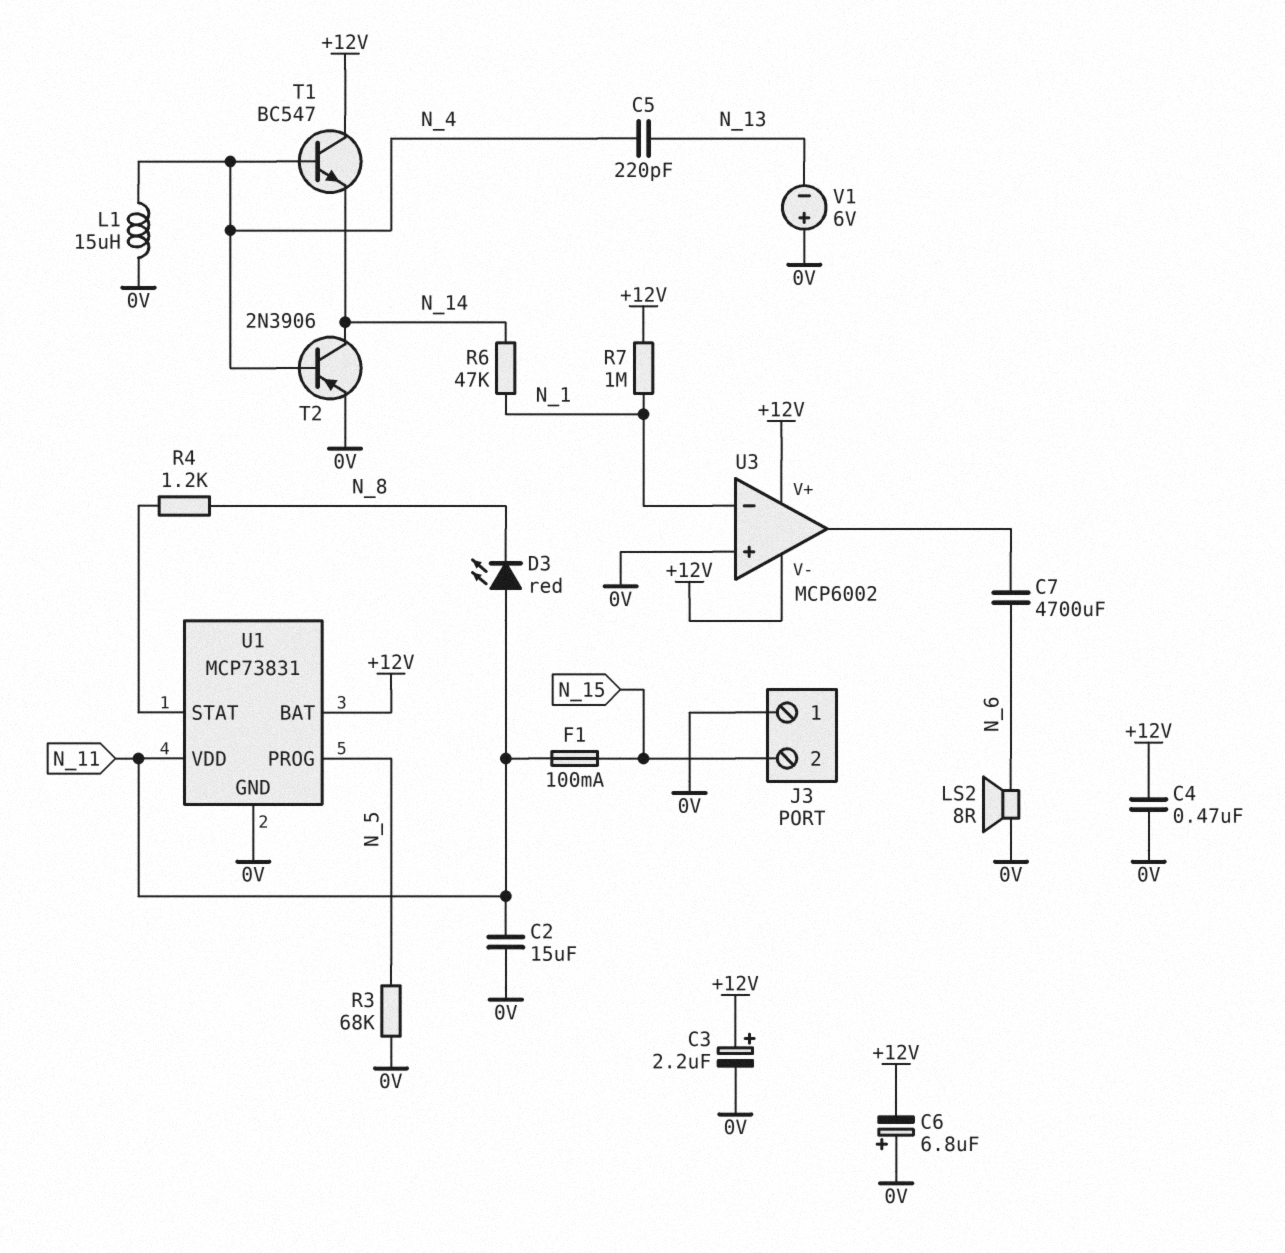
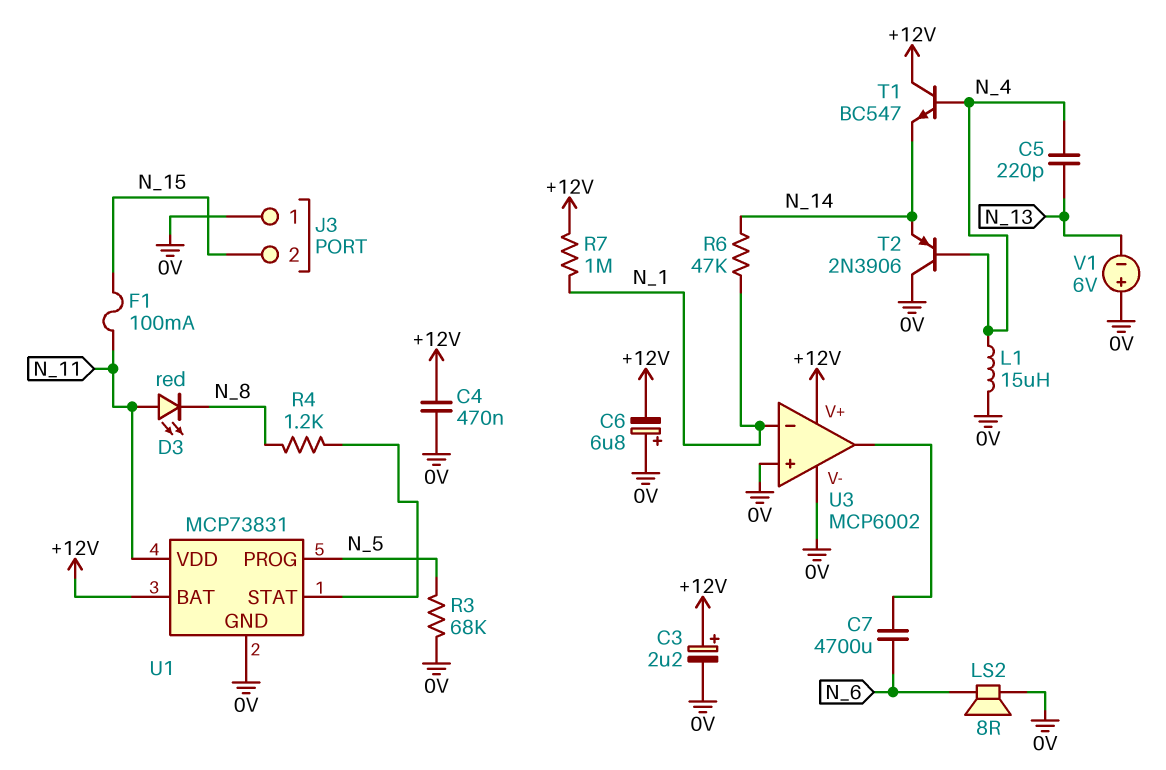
C2: 15uF (0V, N_11) -> none
T2: PNP 2N3906 (B N_4, C N_14, E 0V) -> PNP 2N3906 (B N_4, C 0V, E N_14)
U3 pin V-: +12V -> 0V

